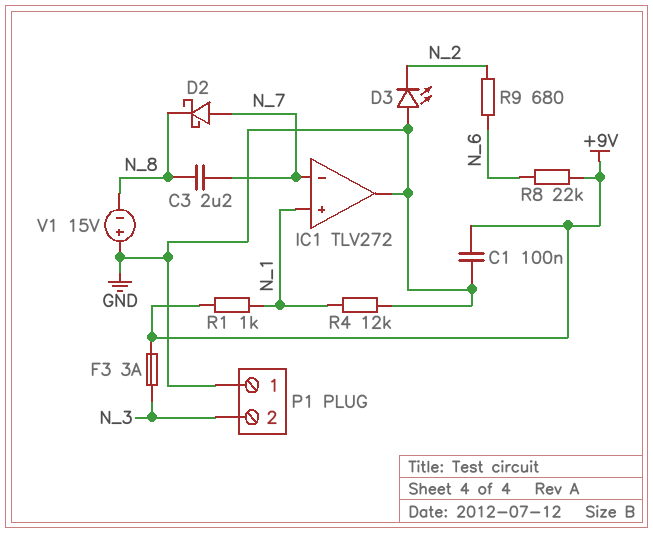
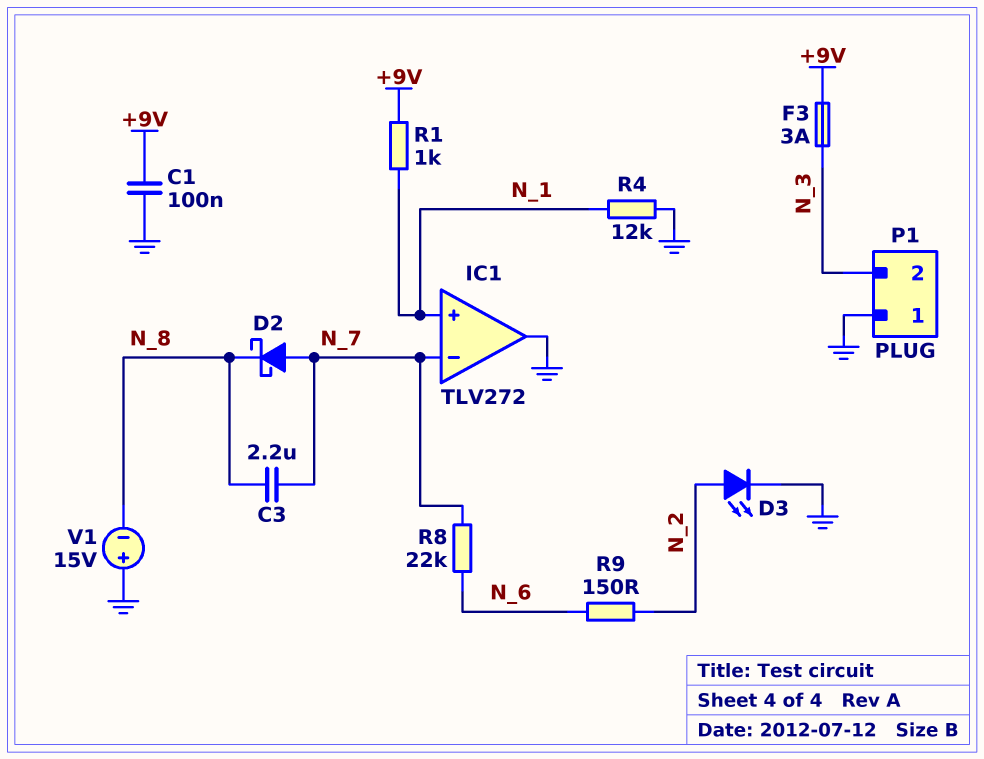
D3: LED (A GND, K N_2) -> LED (A N_2, K GND)
R8: 22k (+9V, N_6) -> 22k (N_6, N_7)
R9: 680 (N_2, N_6) -> 150 (N_2, N_6)

